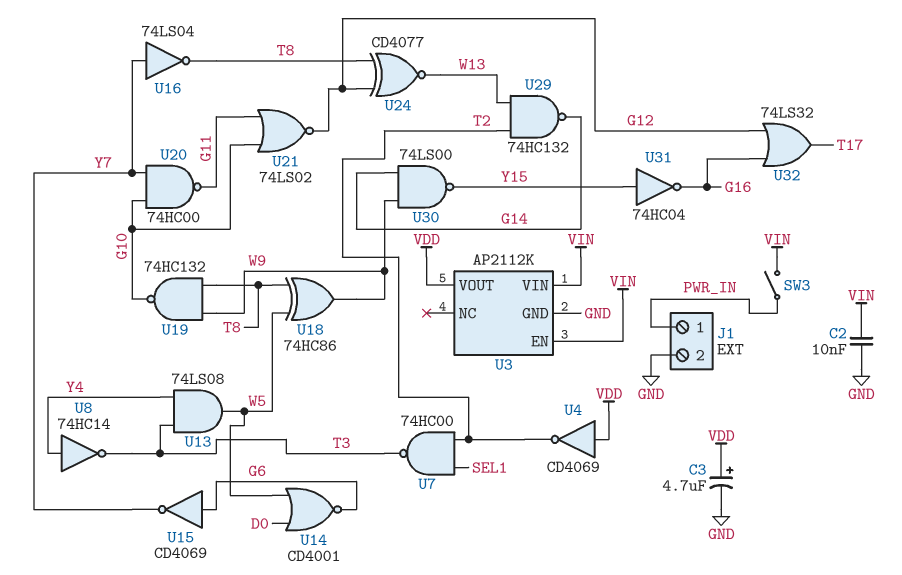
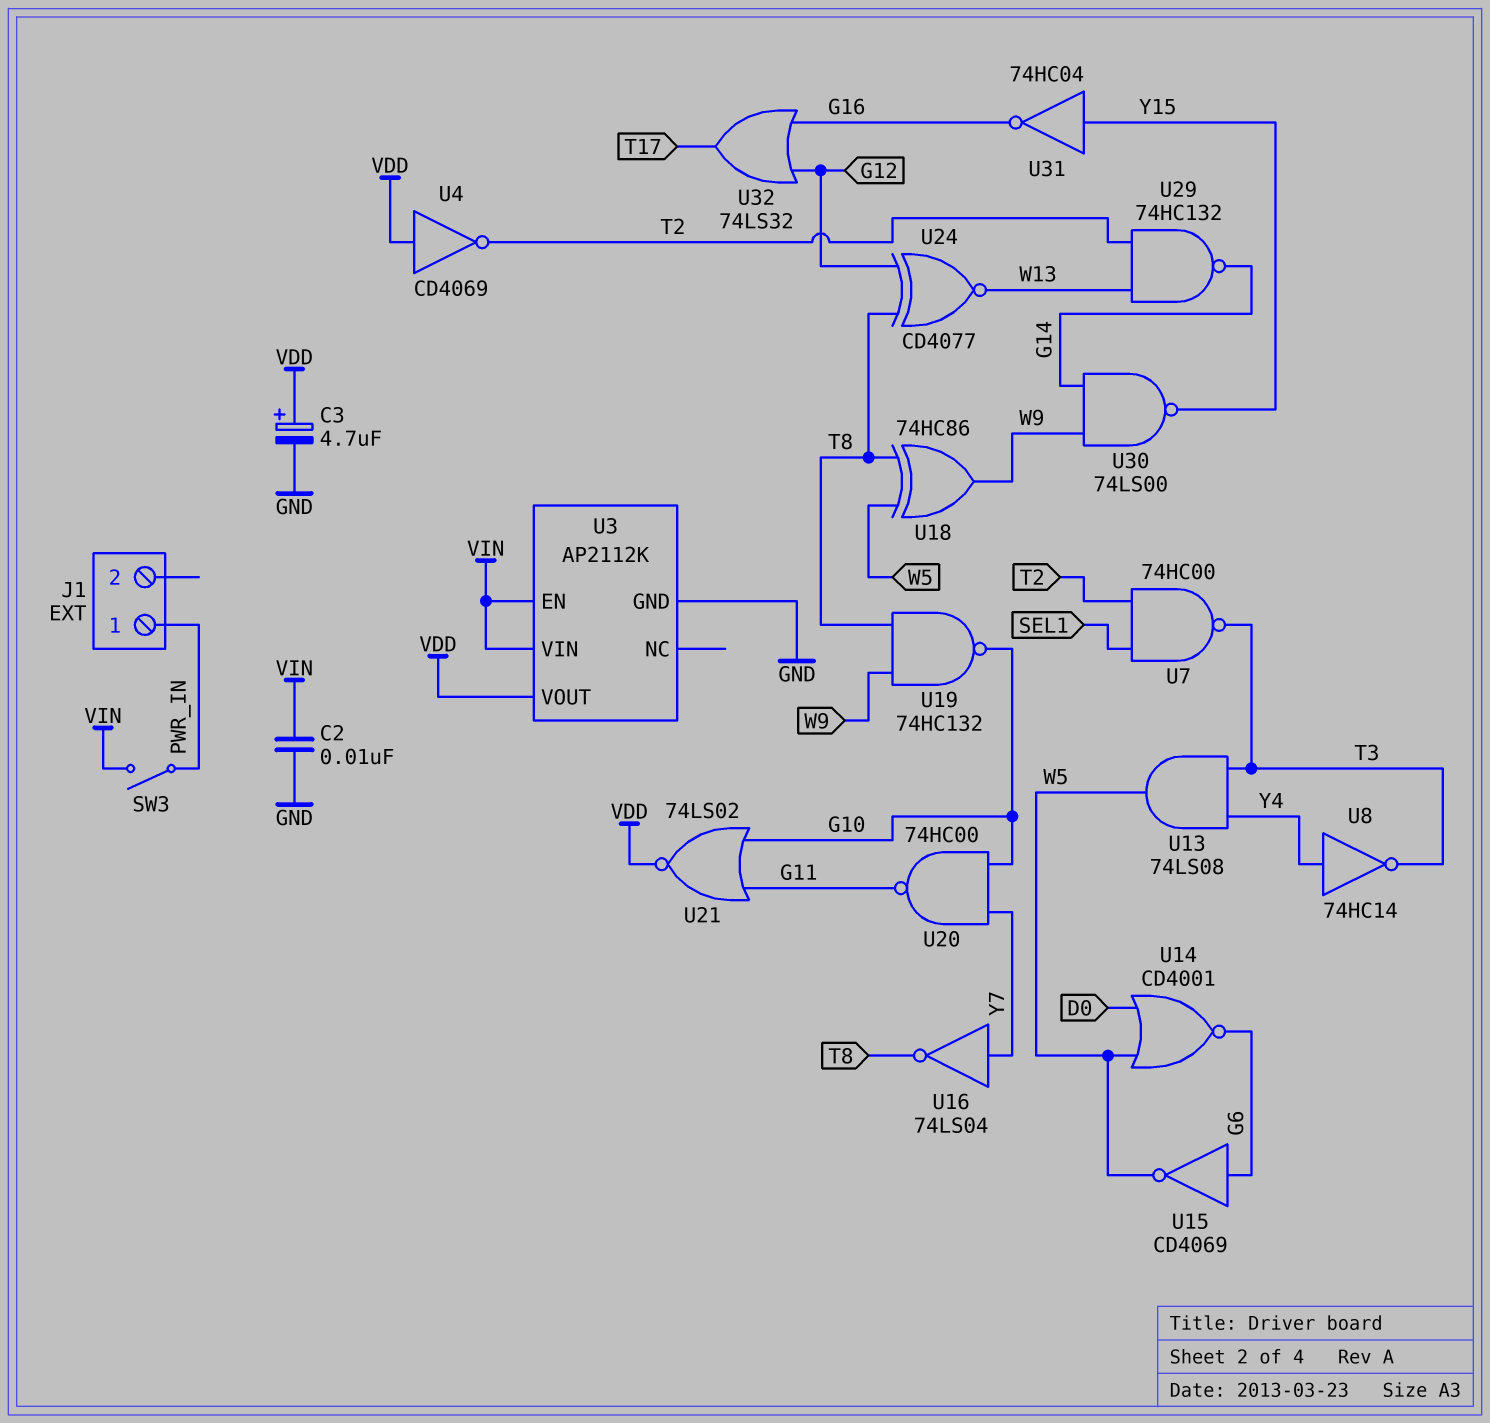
J1 pin 2: GND -> none
U15: NOT CD4069 (in G6, out Y7) -> NOT CD4069 (in G6, out W5)
U21: NOR 74LS02 (in G10, in G11, out G12) -> NOR 74LS02 (in G10, in G11, out VDD)

